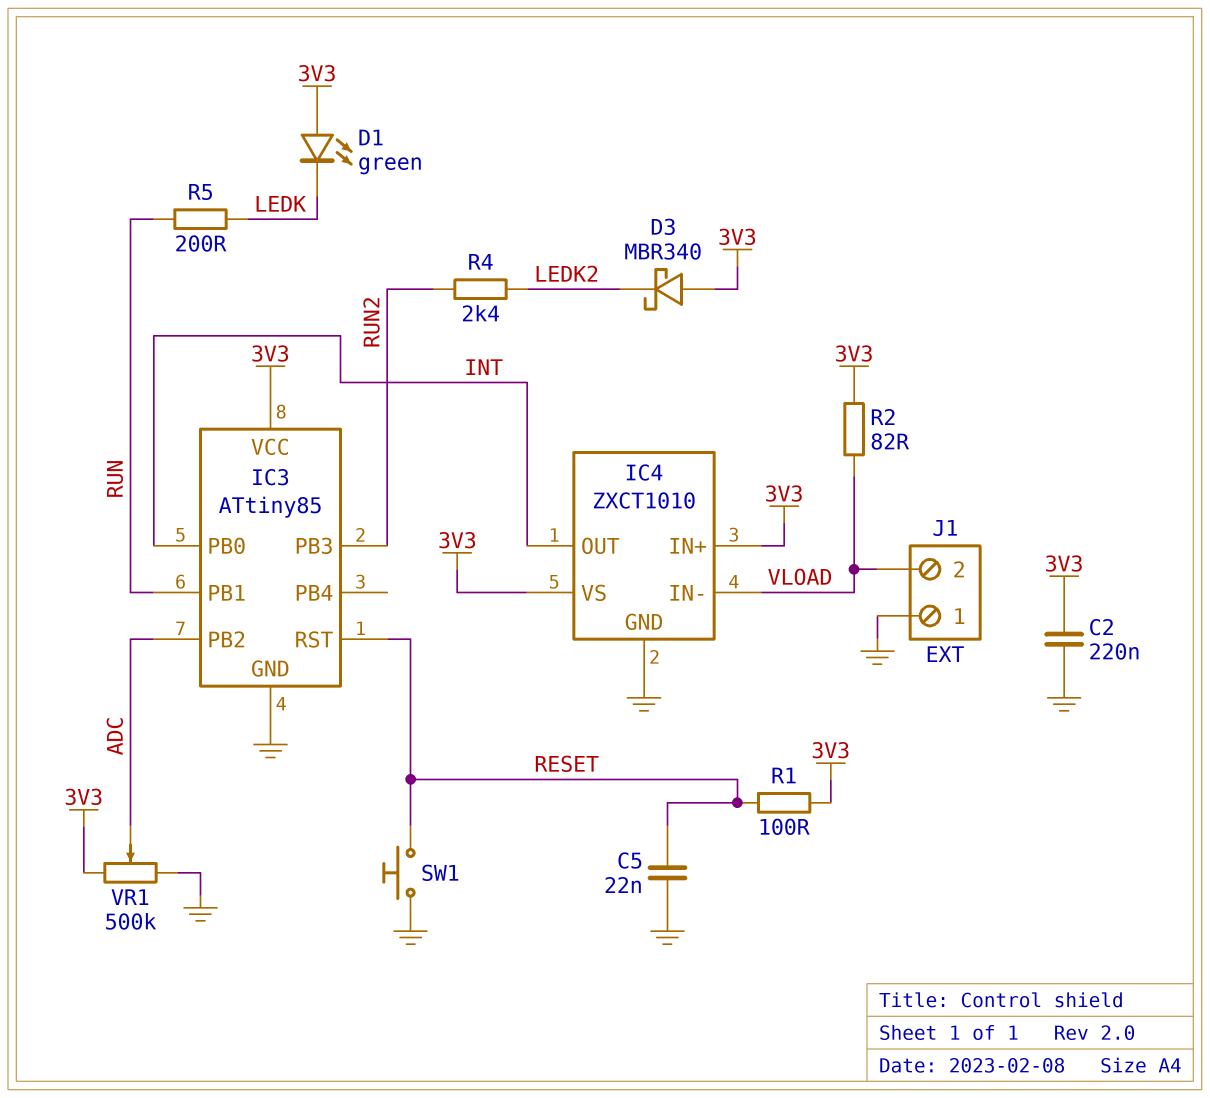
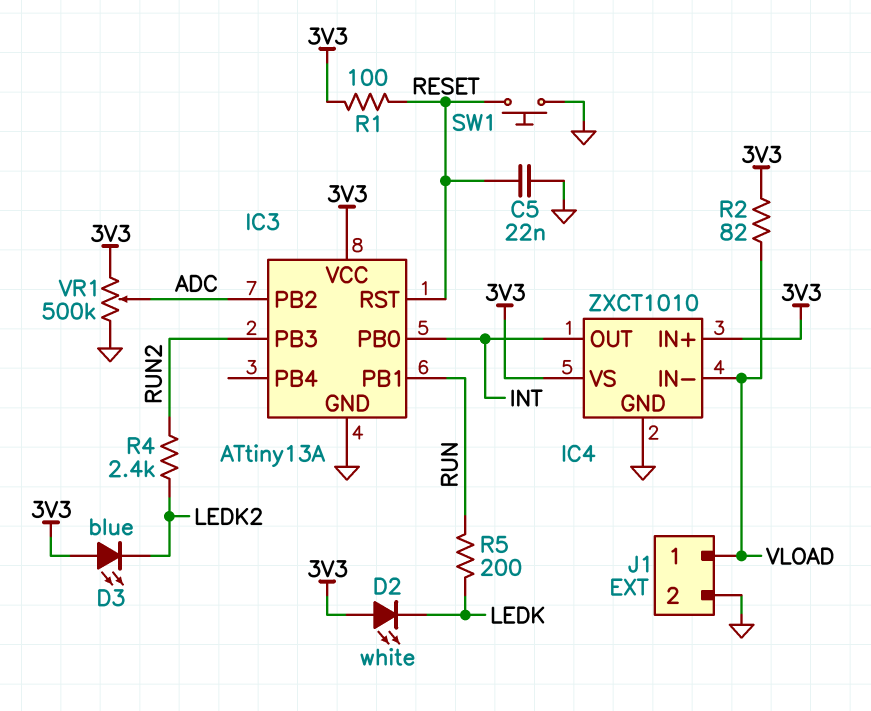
C2: 220nF (3V3, GND) -> none
D1: LED green (A 3V3, K LEDK) -> none
D2: none -> LED white (A 3V3, K LEDK)
D3: schottky MBR340 (A 3V3, K LEDK2) -> LED blue (A 3V3, K LEDK2)
IC3: ATtiny85 -> ATtiny13A
J1 pin 1: GND -> VLOAD
J1 pin 2: VLOAD -> GND

